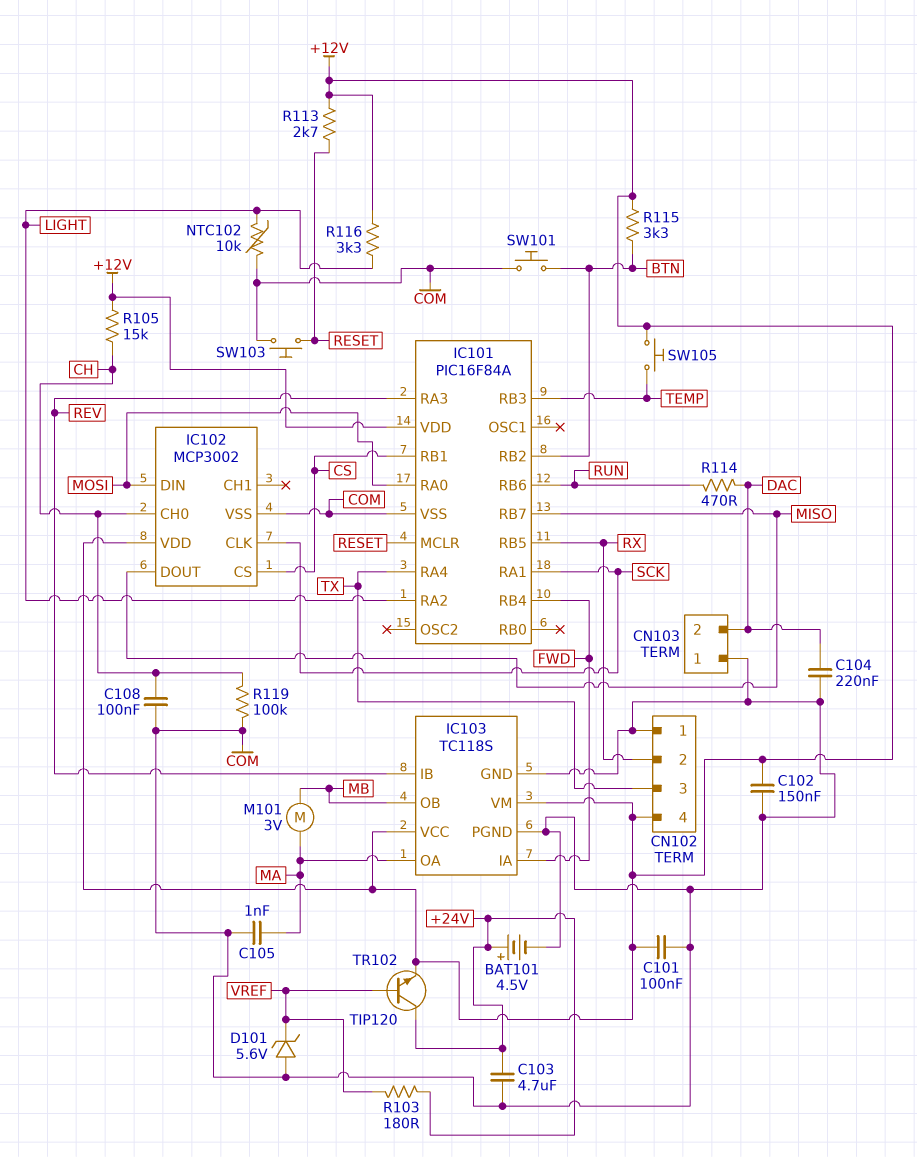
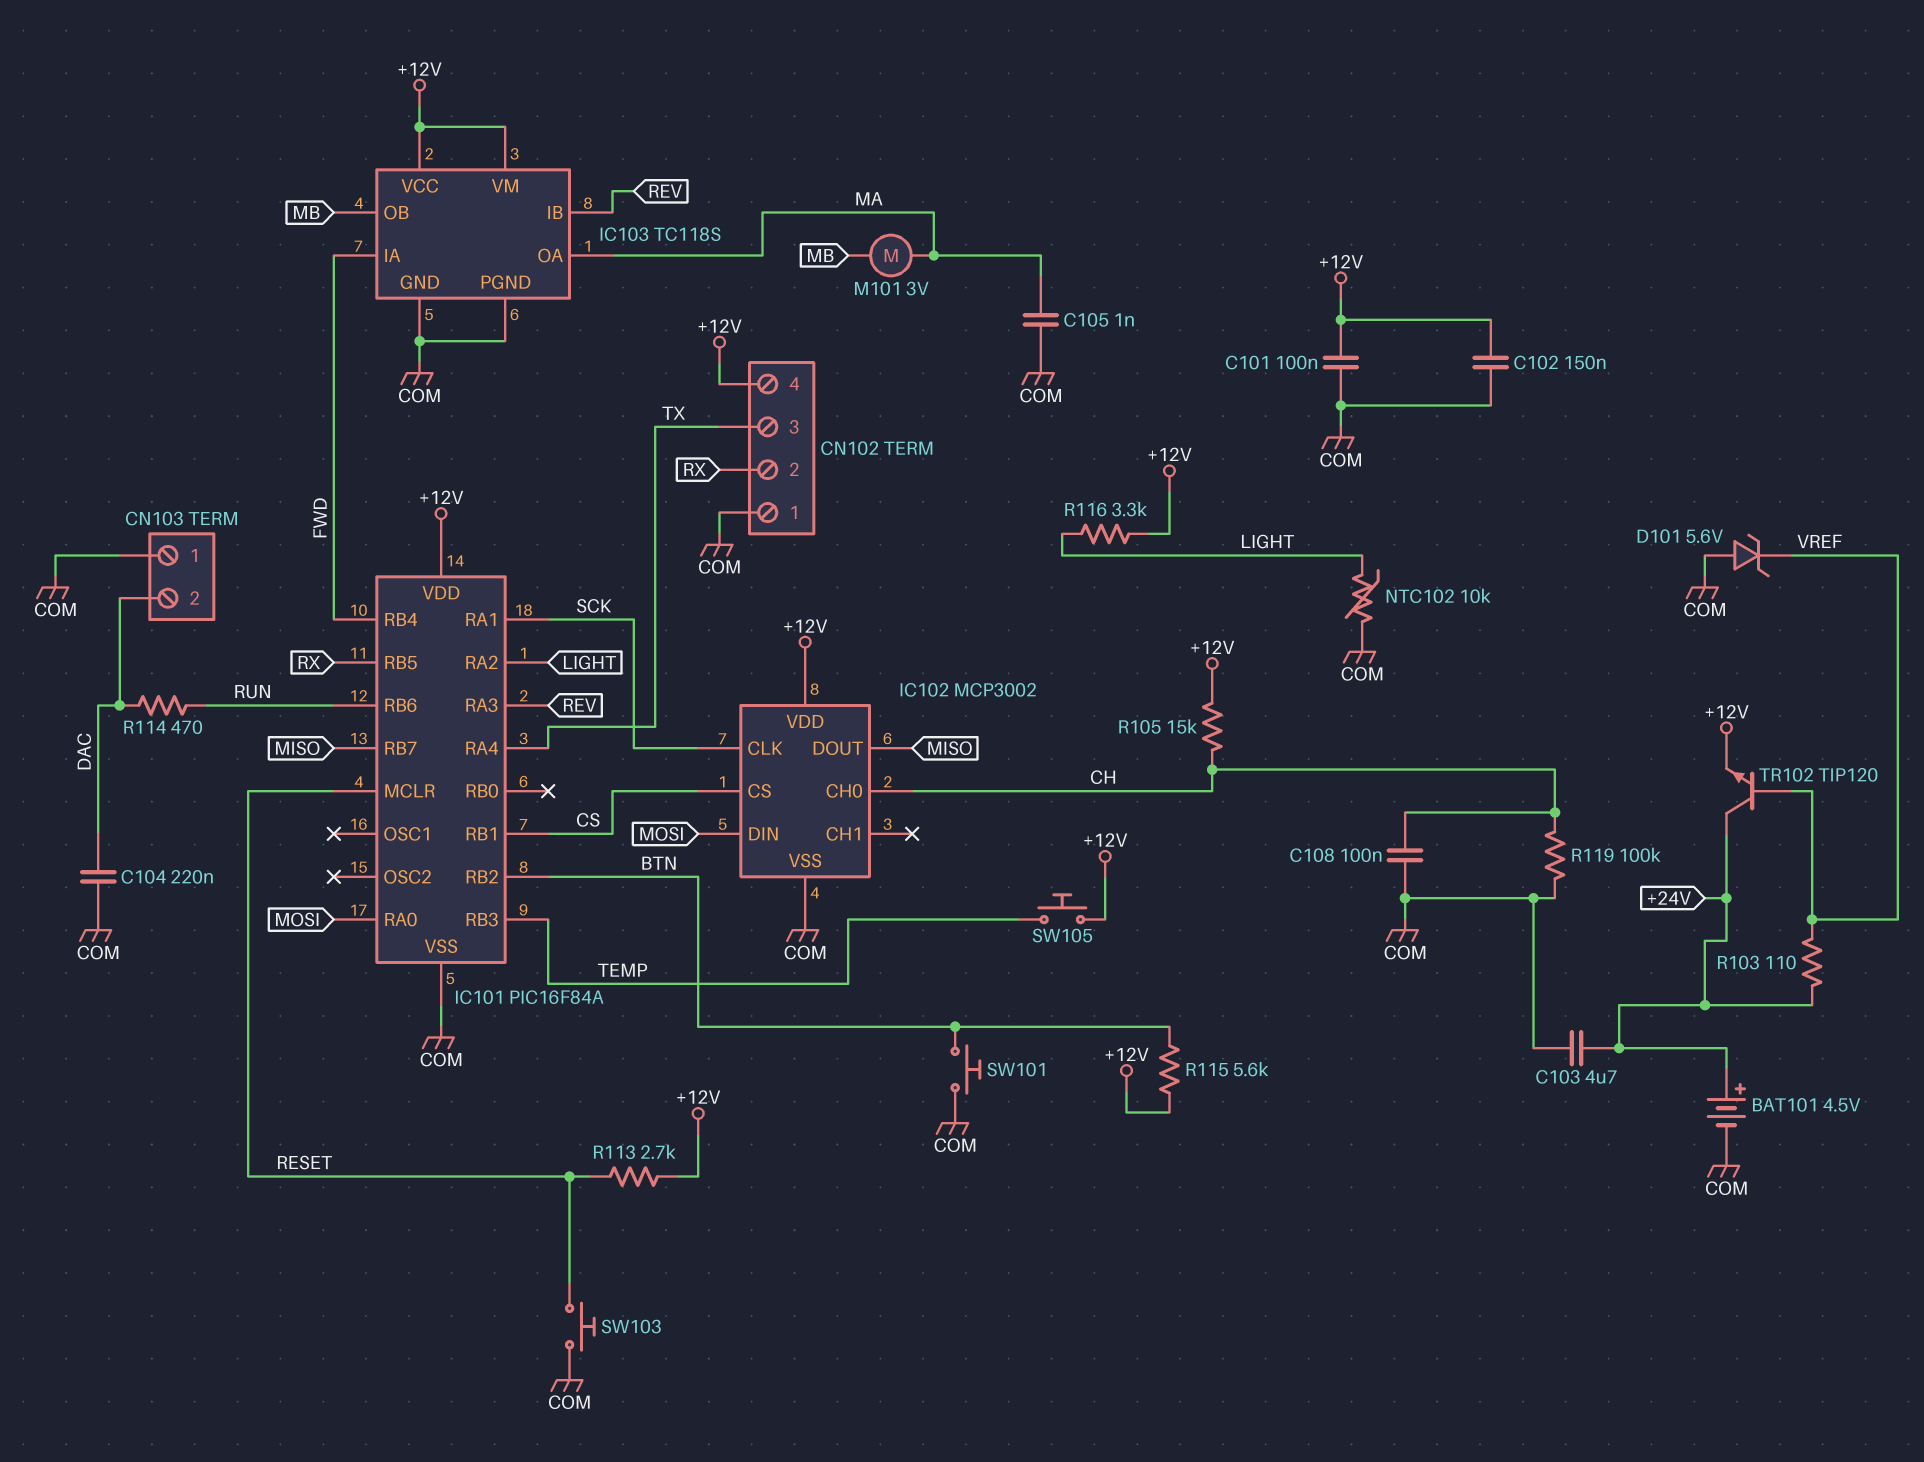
R103: 180 (+24V, VREF) -> 110 (+24V, VREF)
R115: 3.3k (+12V, BTN) -> 5.6k (+12V, BTN)

